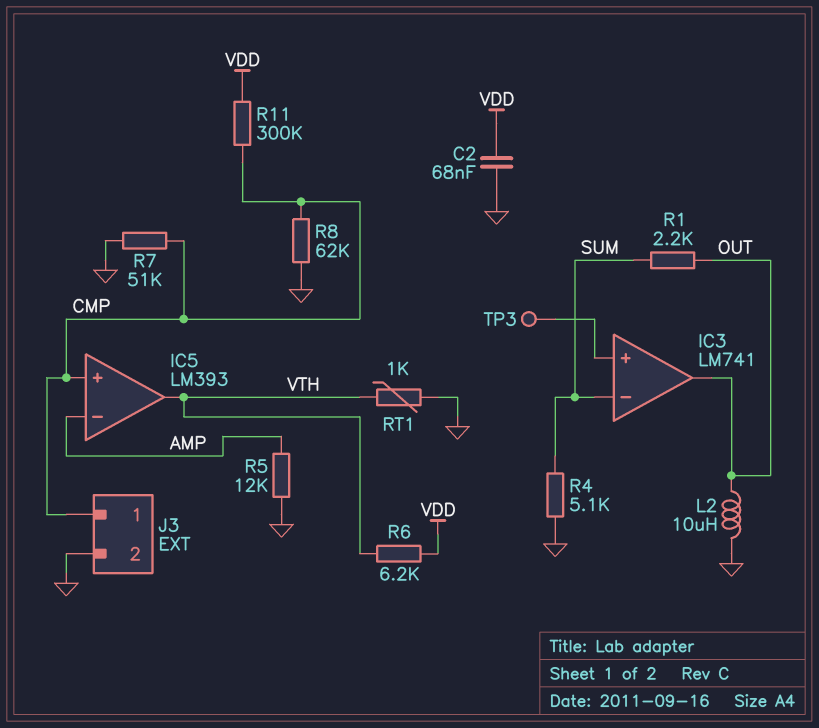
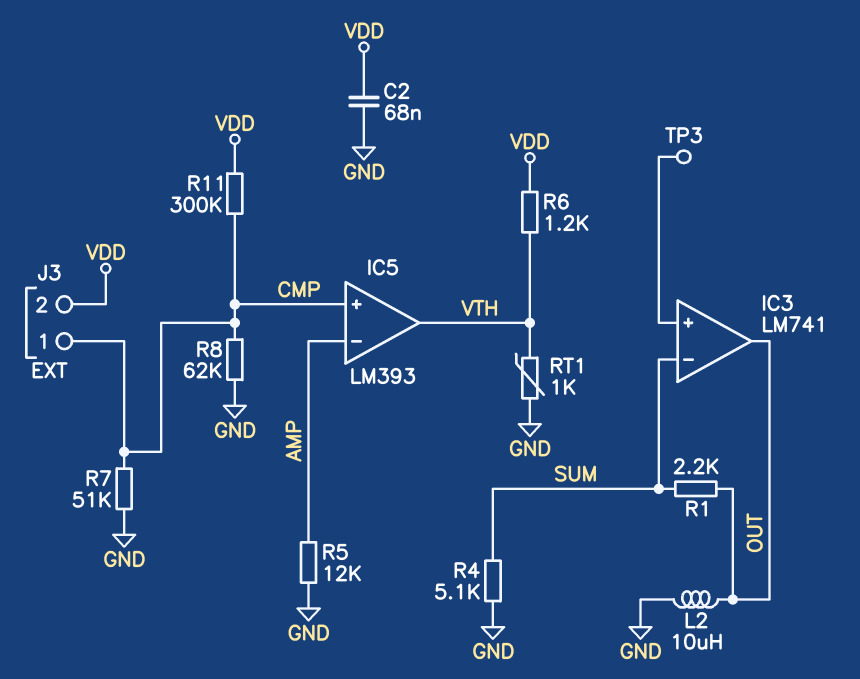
J3 pin 2: GND -> VDD
R6: 6.2k (VDD, VTH) -> 1.2k (VDD, VTH)

